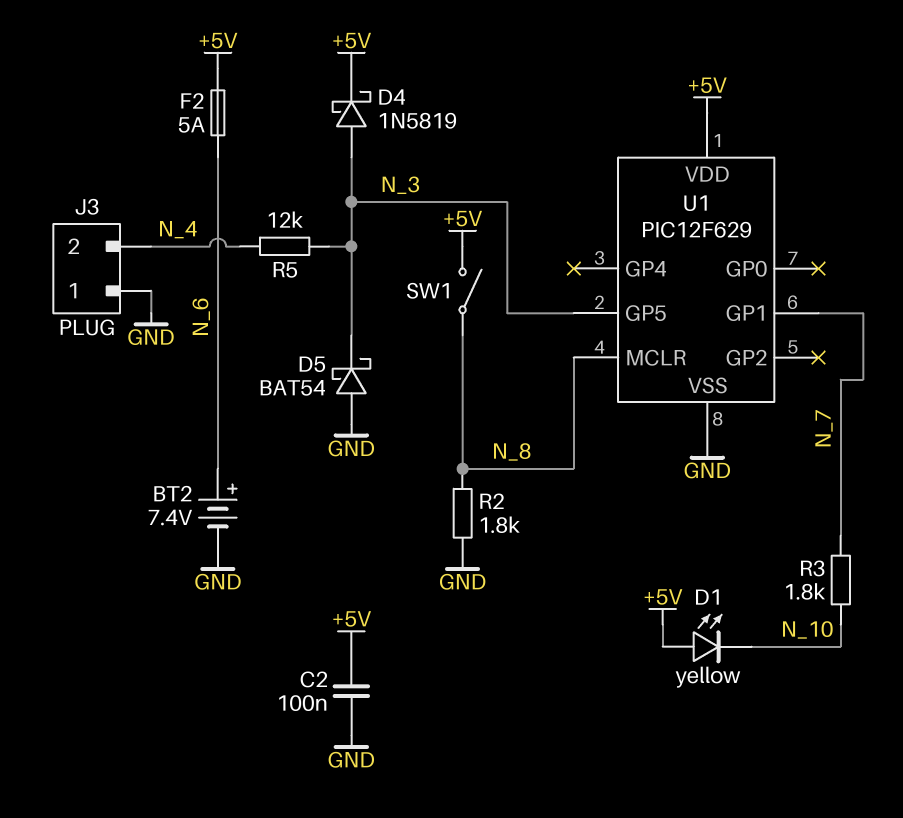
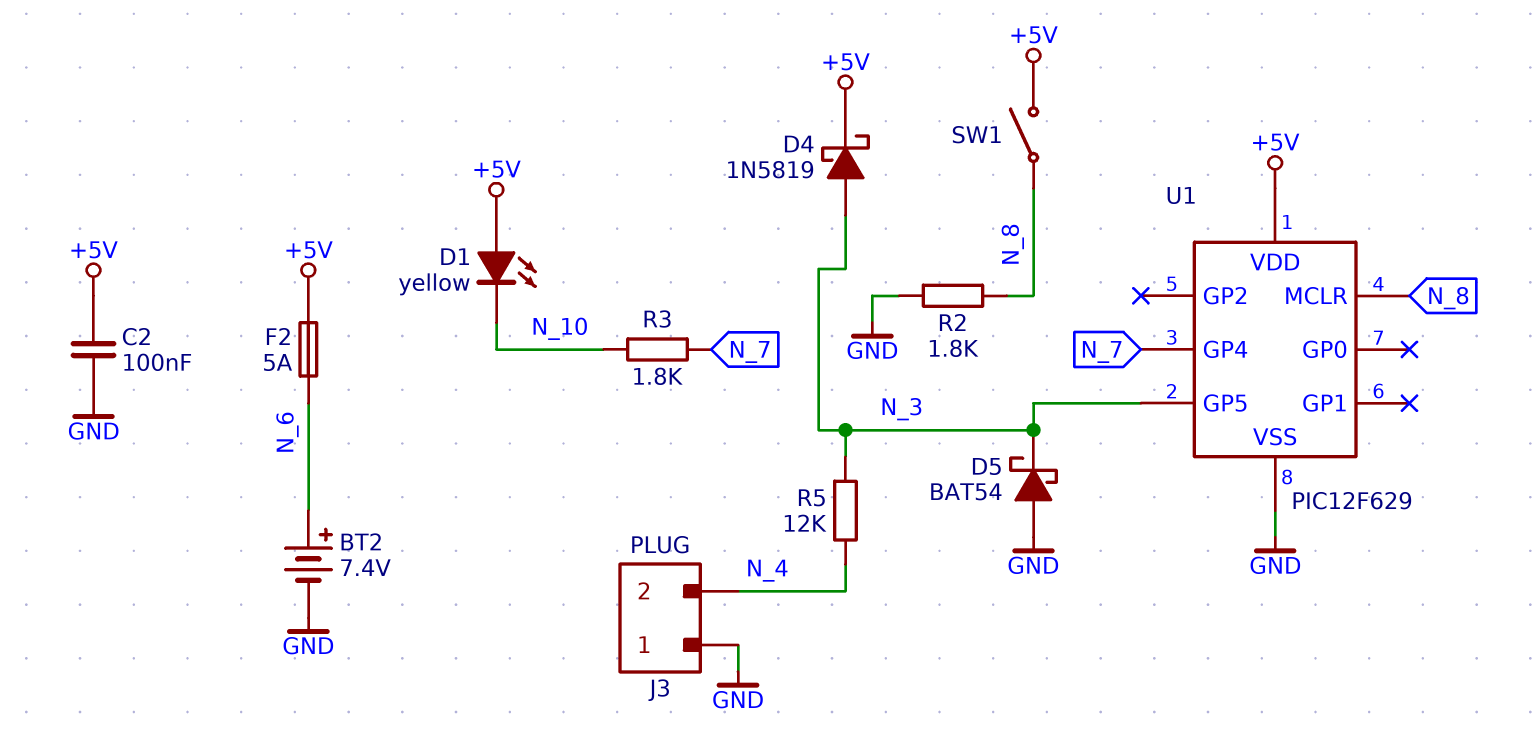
U1 pin GP1: N_7 -> none
U1 pin GP4: none -> N_7

